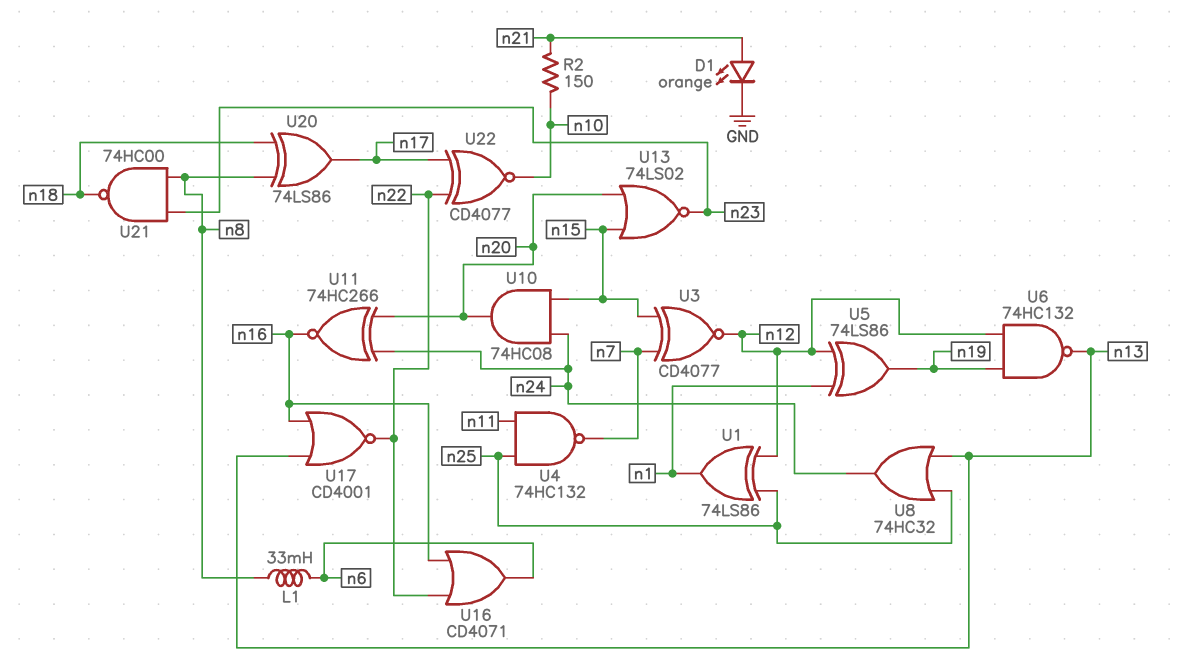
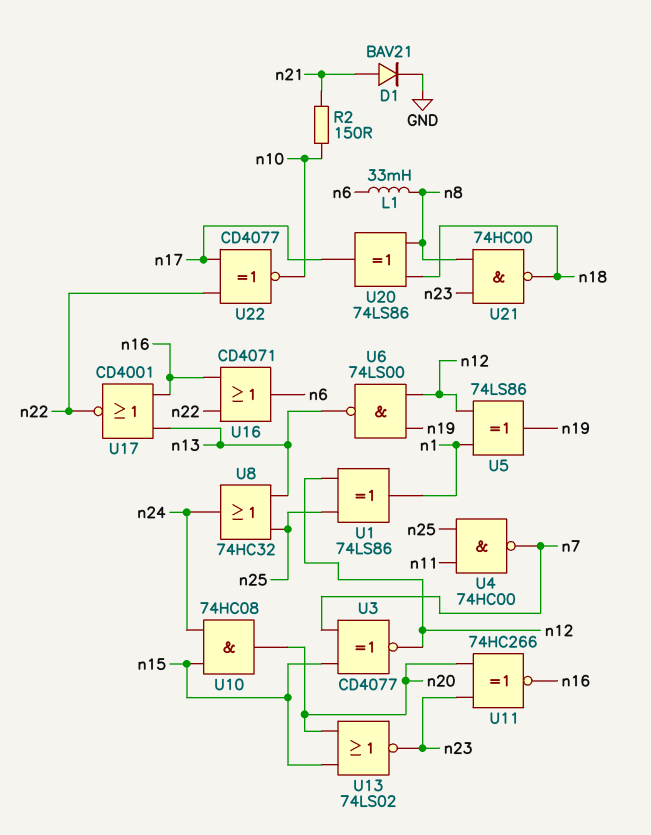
D1: LED orange (A n21, K GND) -> diode BAV21 (A n21, K GND)
U4: NAND 74HC132 (in n11, in n25, out n7) -> NAND 74HC00 (in n11, in n25, out n7)
U6: NAND 74HC132 (in n12, in n19, out n13) -> NAND 74LS00 (in n12, in n19, out n13)
U11: XNOR 74HC266 (in n20, in n24, out n16) -> XNOR 74HC266 (in n20, in n23, out n16)

